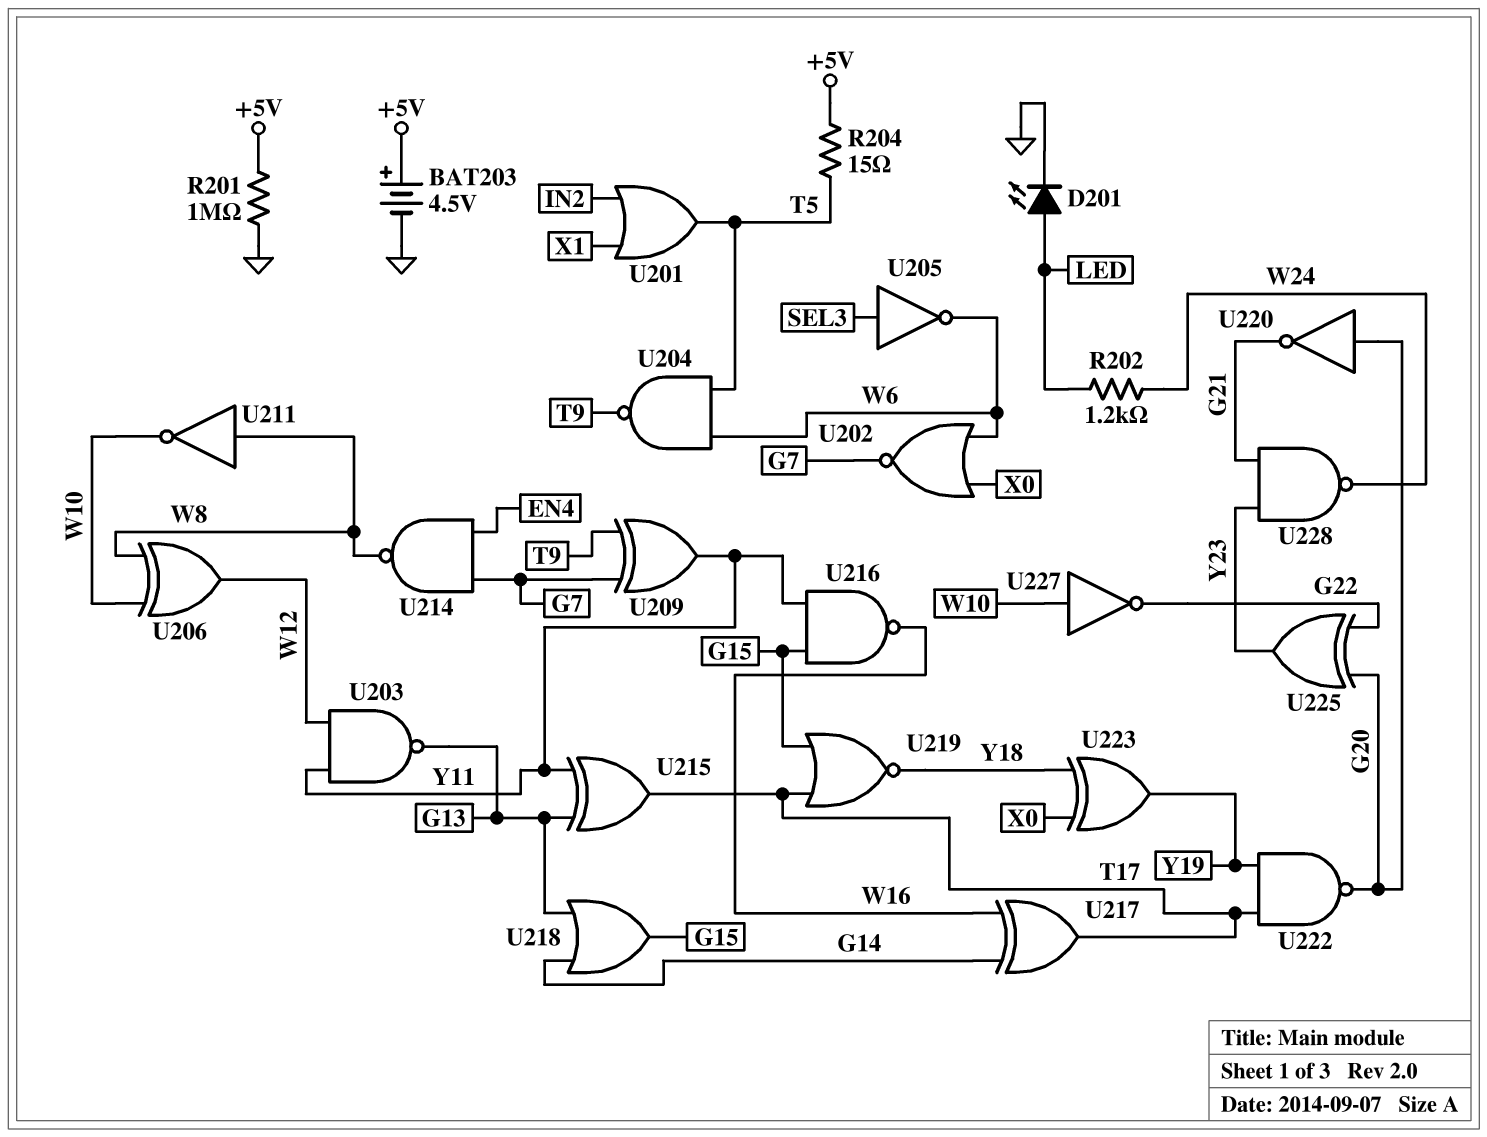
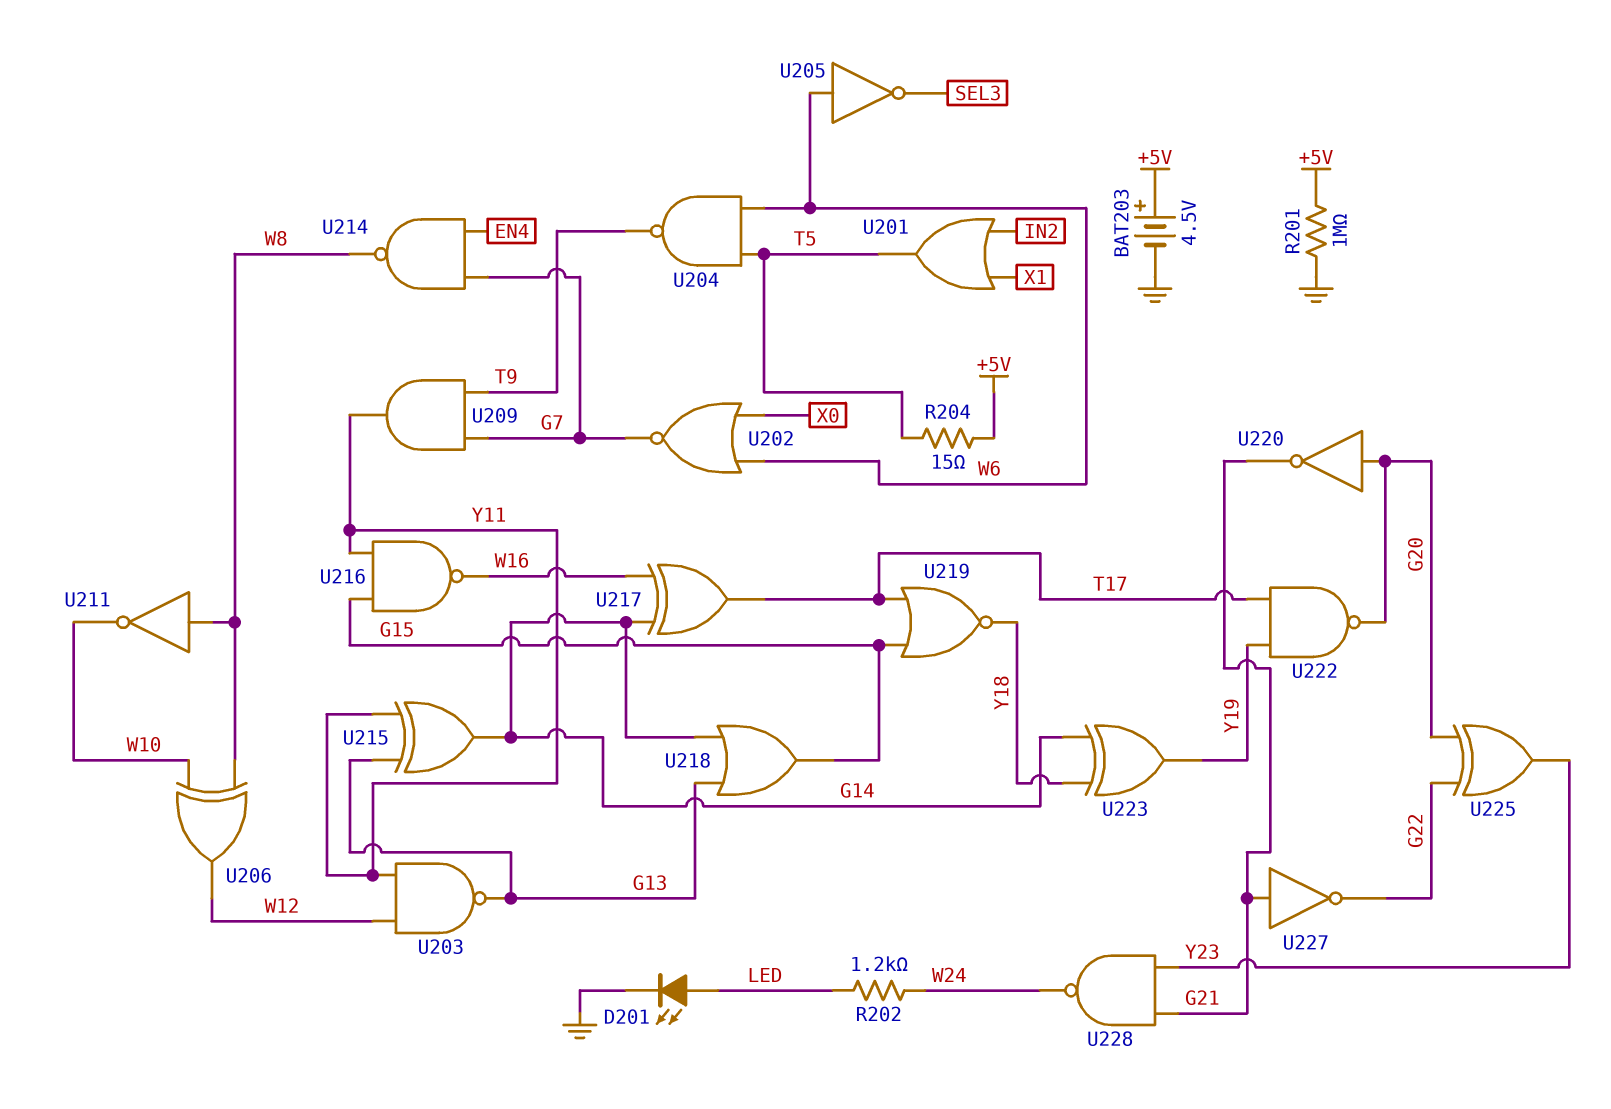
U205: NOT (in SEL3, out W6) -> NOT (in W6, out SEL3)
U209: XOR (in G7, in T9, out Y11) -> AND (in G7, in T9, out Y11)
U215: XOR (in G13, in Y11, out T17) -> XOR (in G13, in Y11, out G14)
U223: XOR (in X0, in Y18, out Y19) -> XOR (in G14, in Y18, out Y19)
U227: NOT (in W10, out G22) -> NOT (in G21, out G22)

